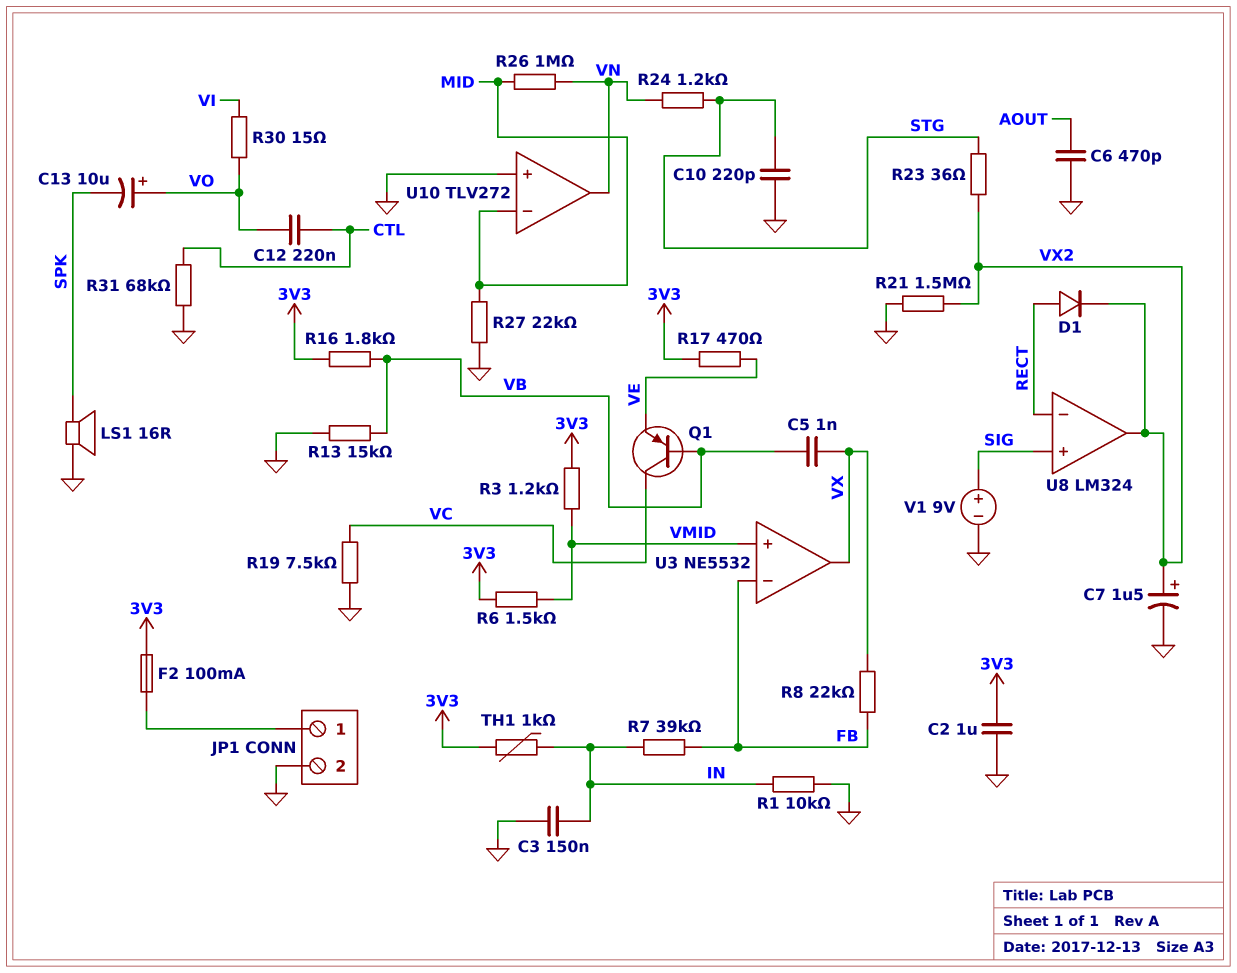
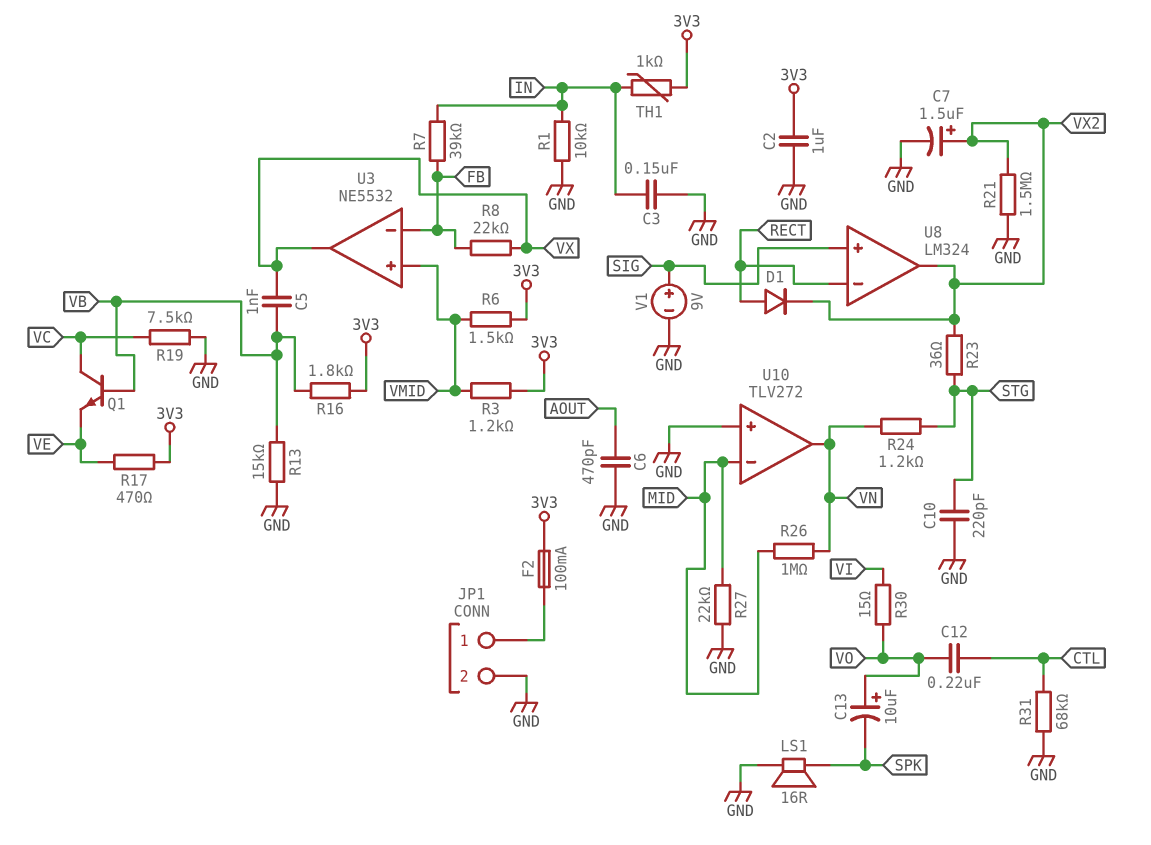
Q1: PNP (B VB, C VC, E VE) -> NPN (B VB, C VC, E VE)

